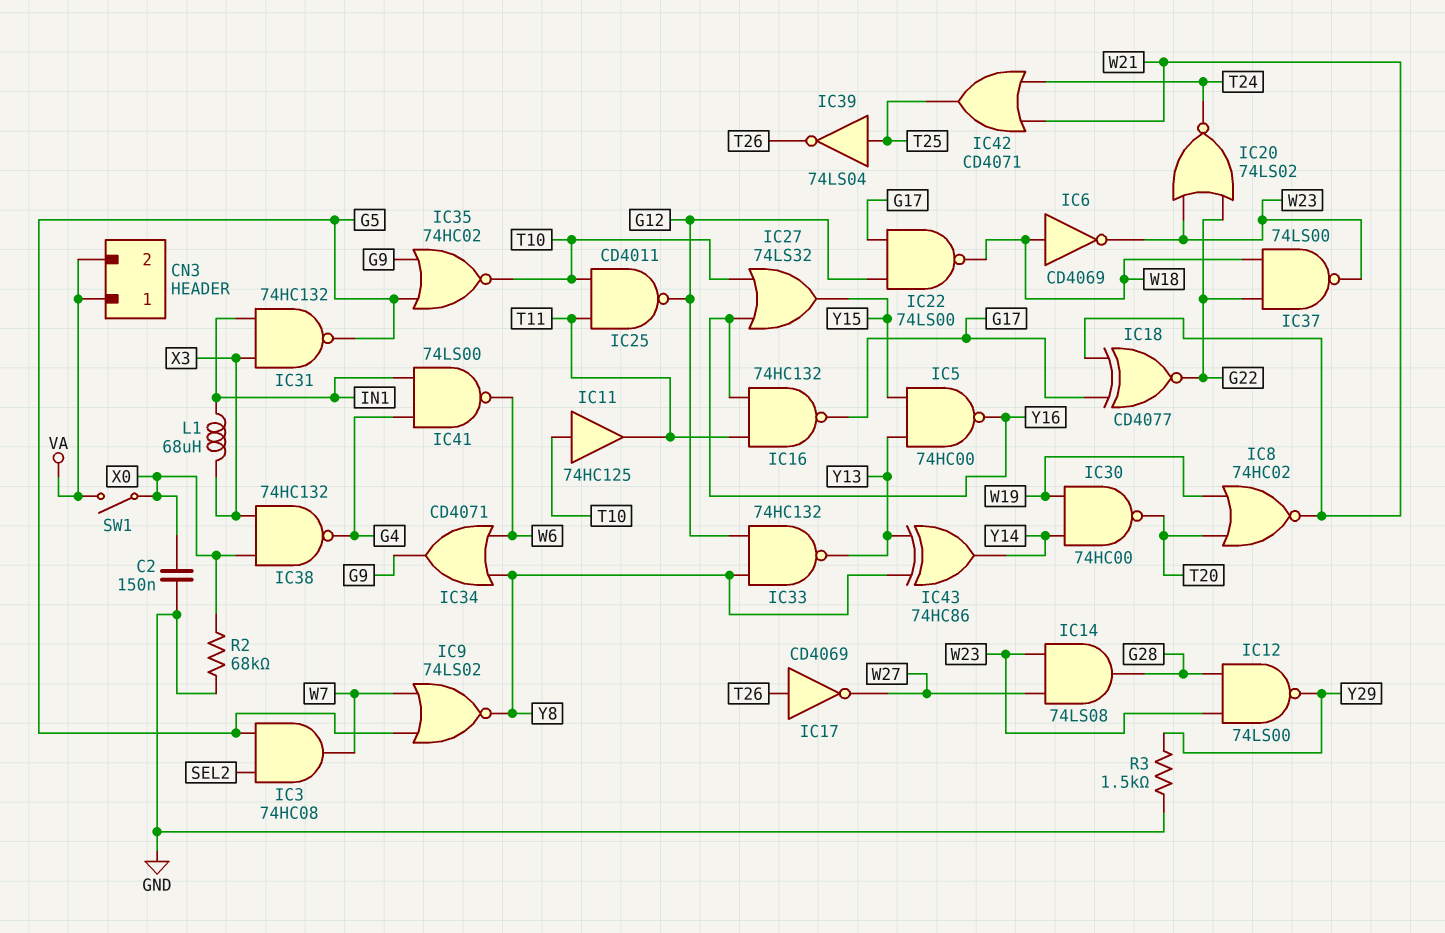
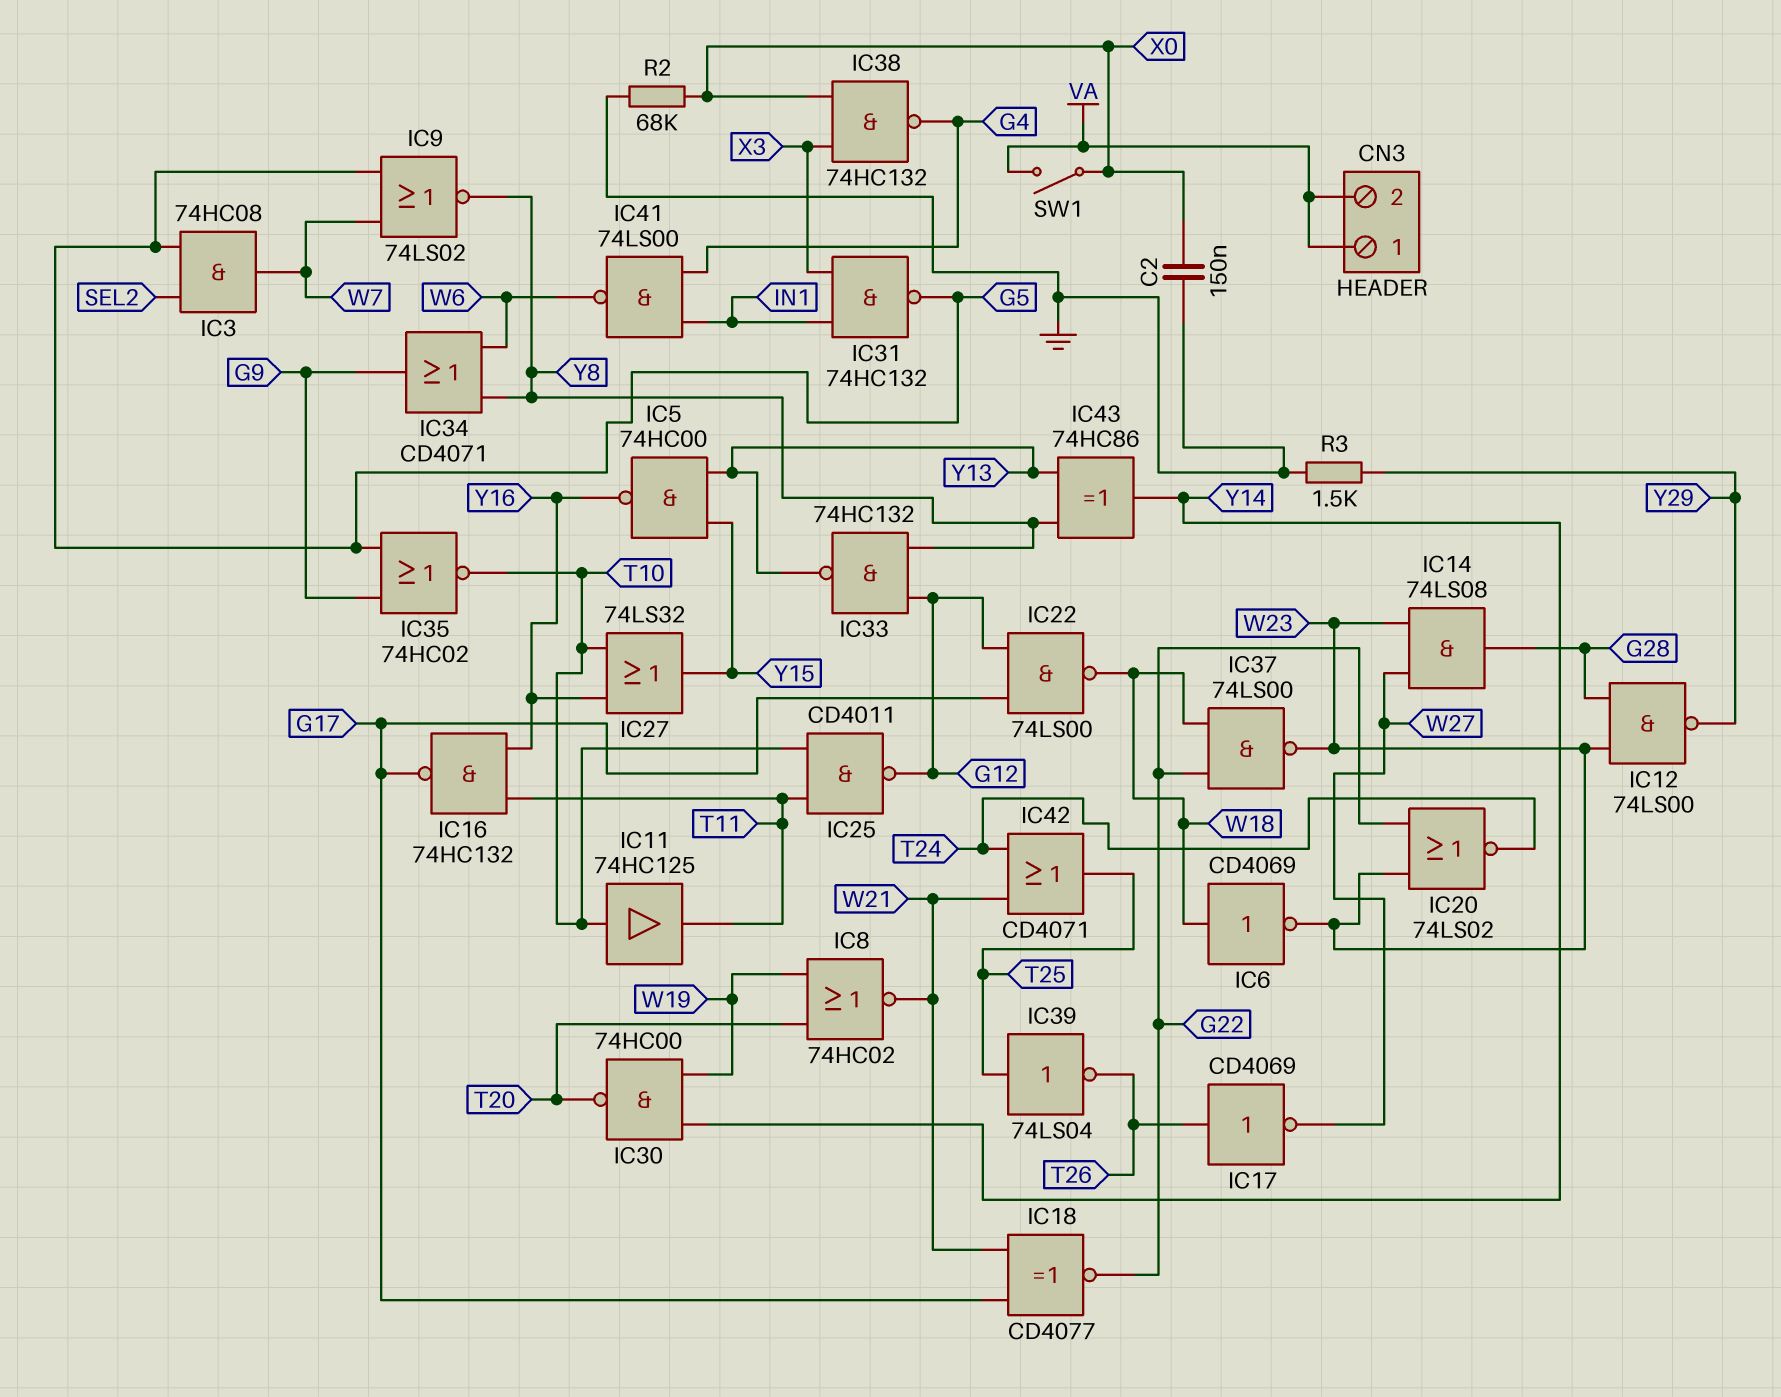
L1: 68uH (IN1, X3) -> none

